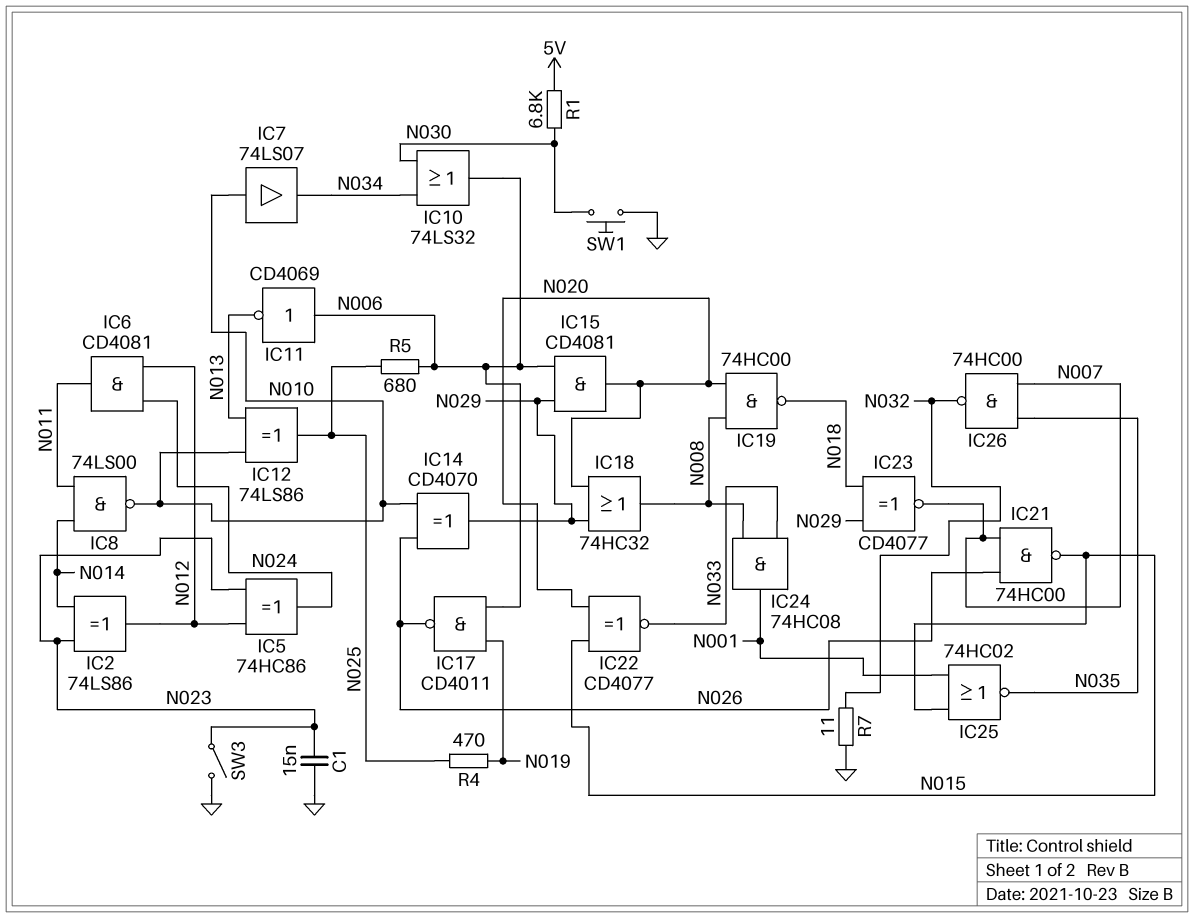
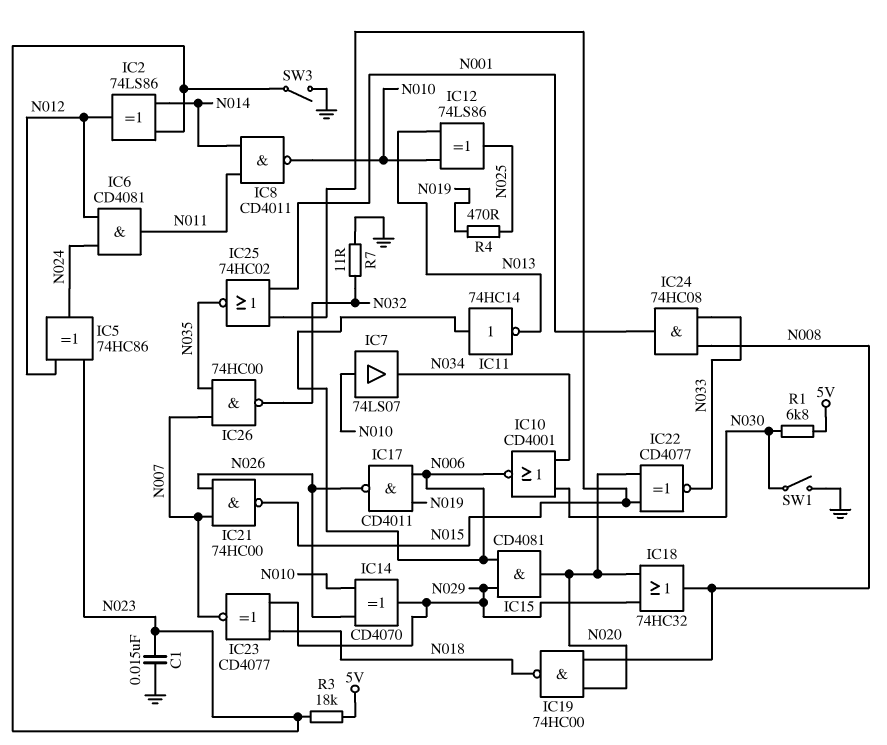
IC8: NAND 74LS00 (in N011, in N014, out N010) -> NAND CD4011 (in N011, in N014, out N010)
IC10: OR 74LS32 (in N030, in N034, out N006) -> NOR CD4001 (in N030, in N034, out N006)
IC11: NOT CD4069 (in N006, out N013) -> NOT 74HC14 (in N006, out N013)
R3: none -> 18k (5V, N023)
R5: 680 (N006, N025) -> none
SW1: button (GND, N030) -> switch (GND, N030)

